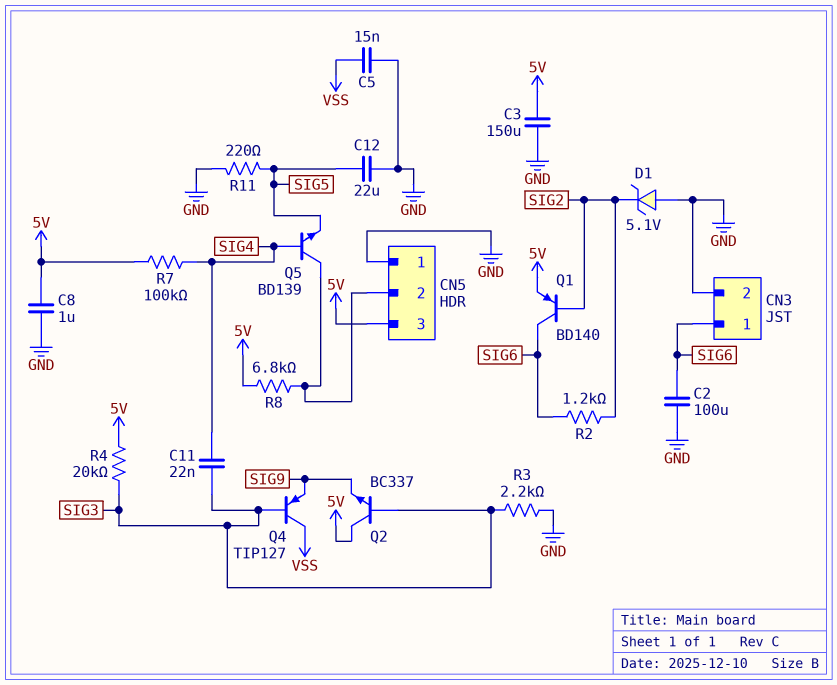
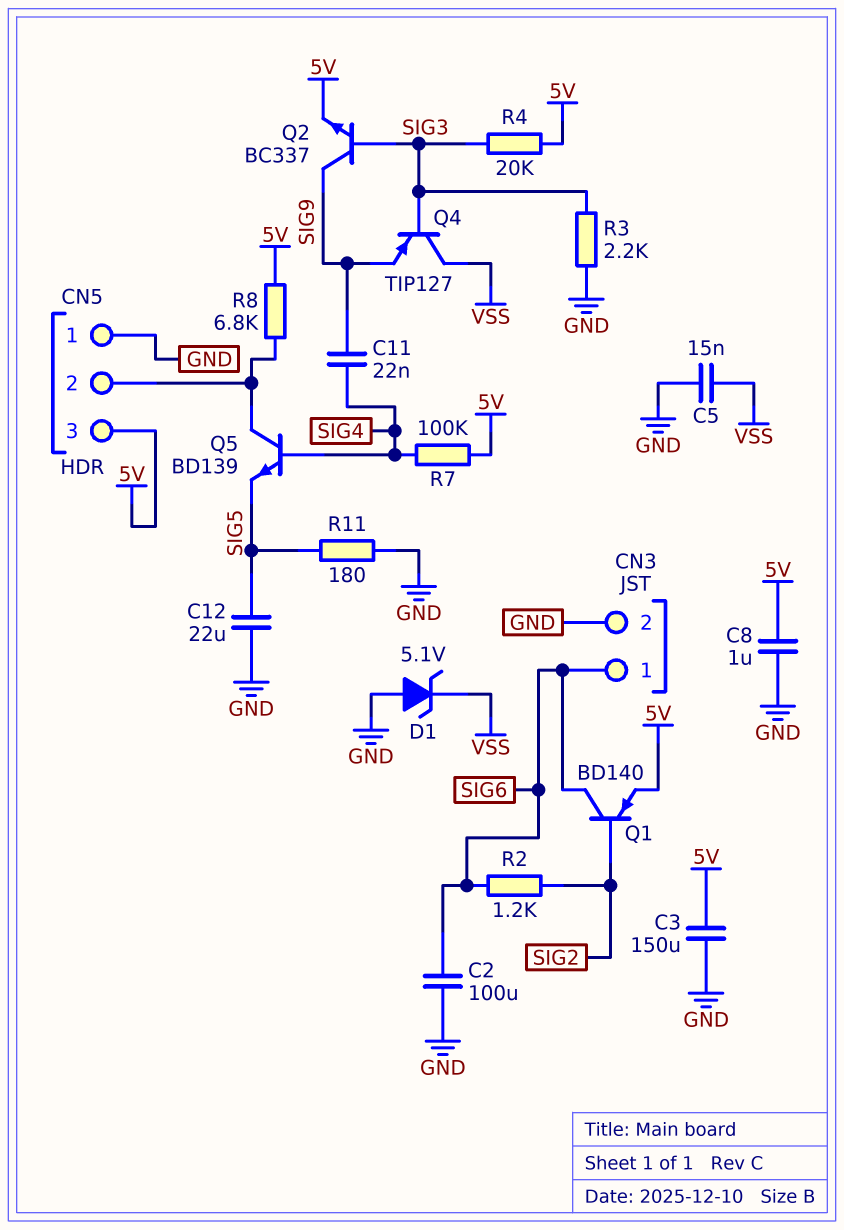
C11: 22nF (SIG3, SIG4) -> 22nF (SIG4, SIG9)
D1: zener 5.1V (A GND, K SIG2) -> zener 5.1V (A GND, K VSS)
Q2: NPN BC337 (B SIG3, C 5V, E SIG9) -> NPN BC337 (B SIG3, C SIG9, E 5V)
R11: 220 (GND, SIG5) -> 180 (GND, SIG5)

